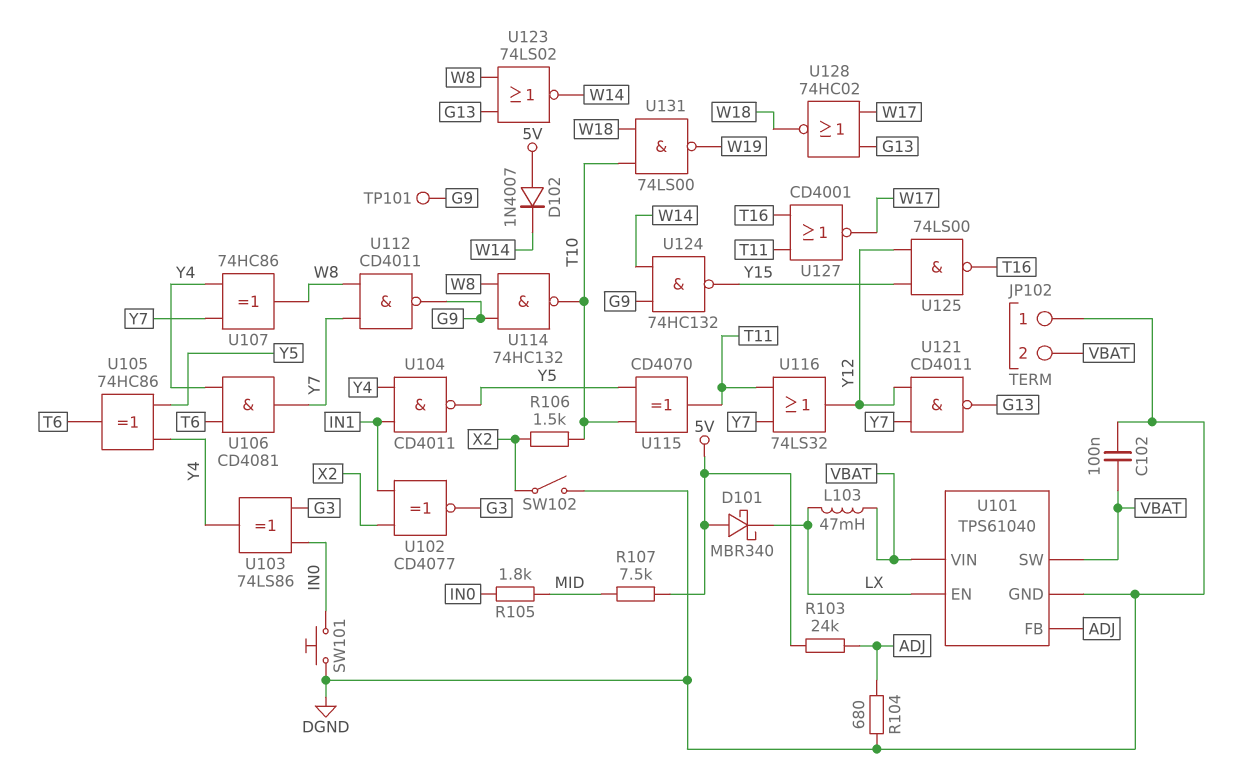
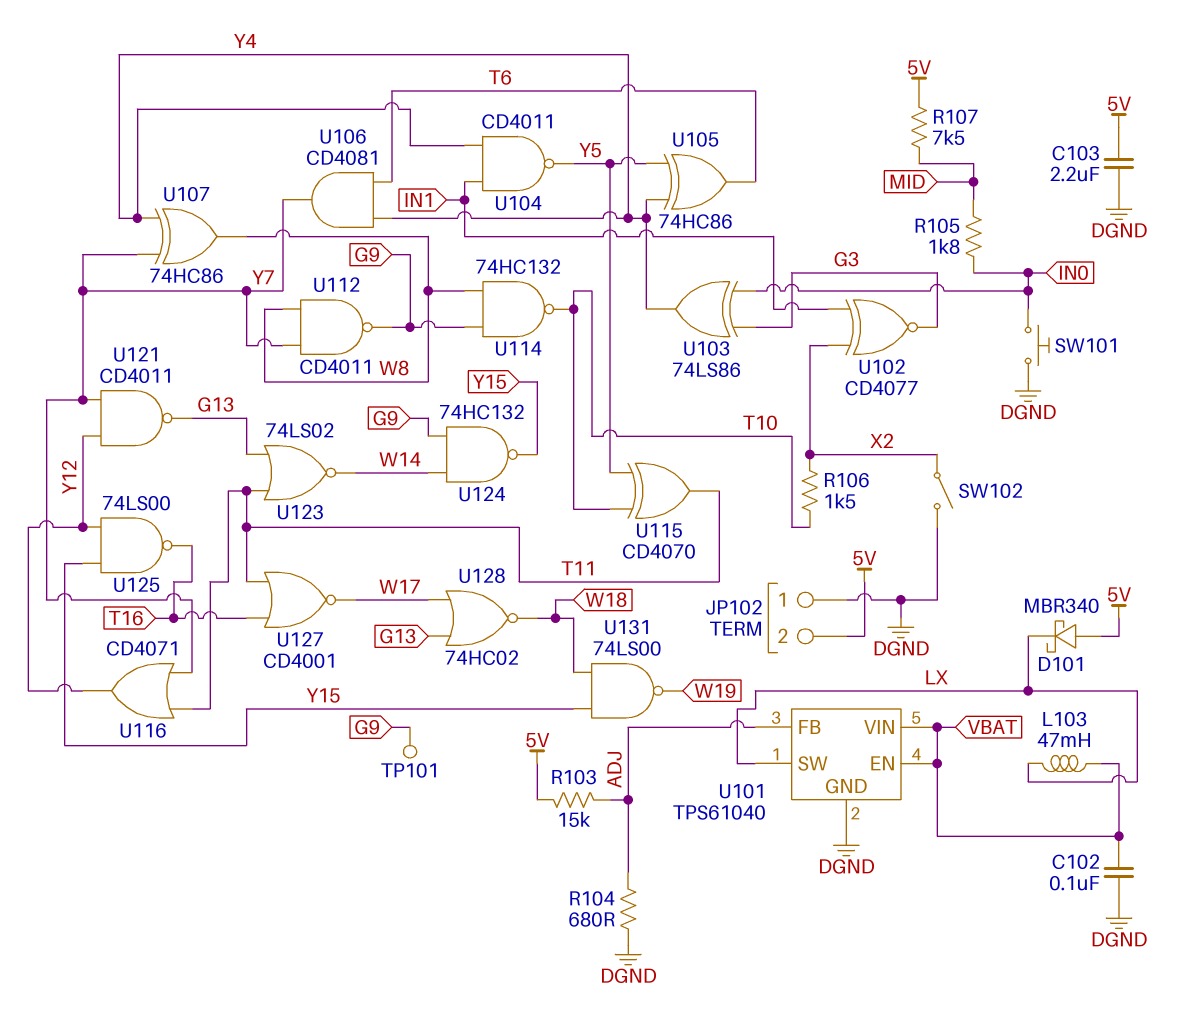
C103: none -> 2.2uF (5V, DGND)
D102: diode 1N4007 (A 5V, K W14) -> none
JP102 pin 2: VBAT -> 5V
R103: 24k (5V, ADJ) -> 15k (5V, ADJ)
U101 pin EN: LX -> VBAT
U101 pin SW: VBAT -> LX
U116: OR 74LS32 (in T11, in Y7, out Y12) -> OR CD4071 (in T11, in Y7, out Y12)
U123: NOR 74LS02 (in G13, in W8, out W14) -> NOR 74LS02 (in G13, in T11, out W14)
U131: NAND 74LS00 (in T10, in W18, out W19) -> NAND 74LS00 (in W18, in Y15, out W19)

